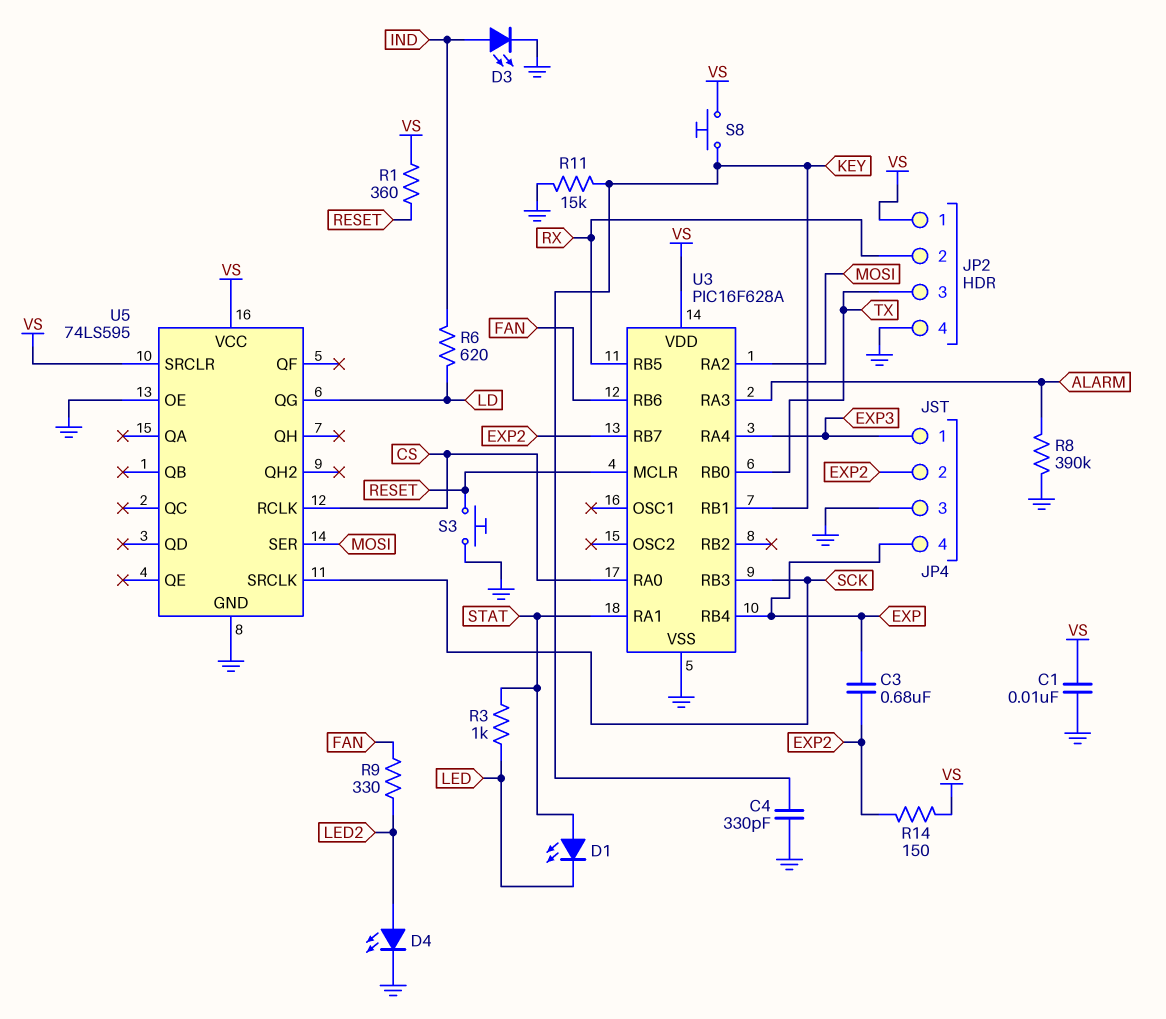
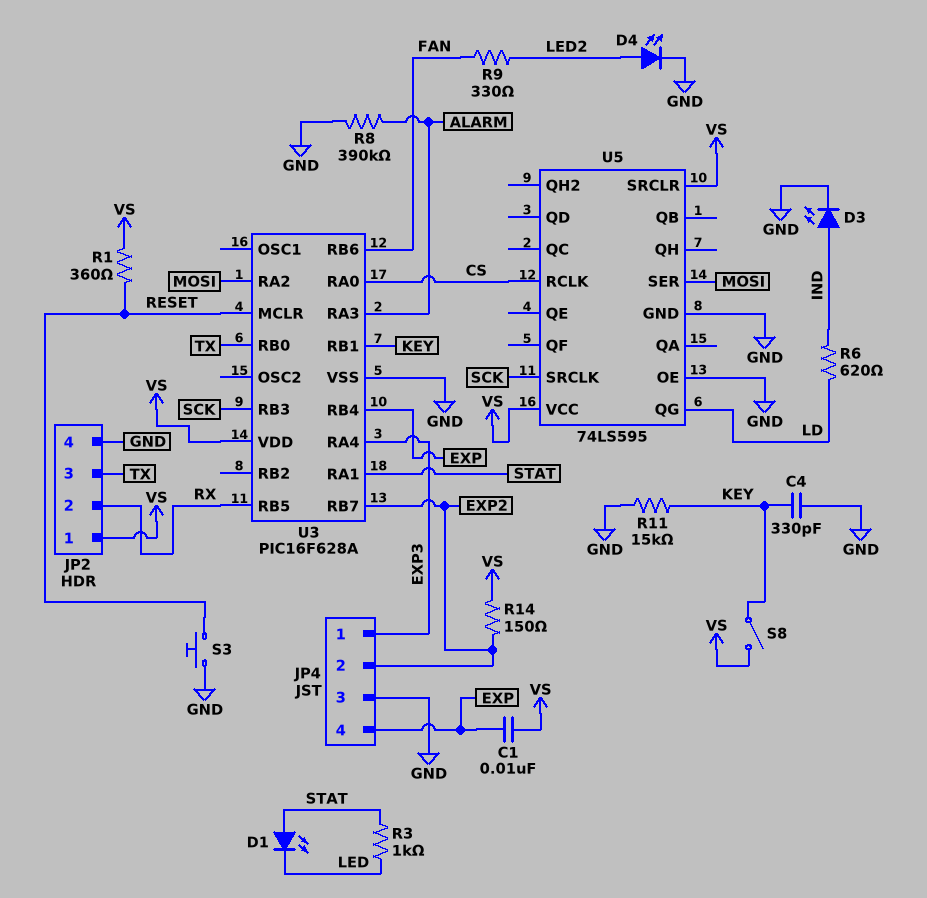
C1: 10nF (GND, VS) -> 10nF (EXP, VS)
C3: 680nF (EXP, EXP2) -> none
S8: button (KEY, VS) -> switch (KEY, VS)

